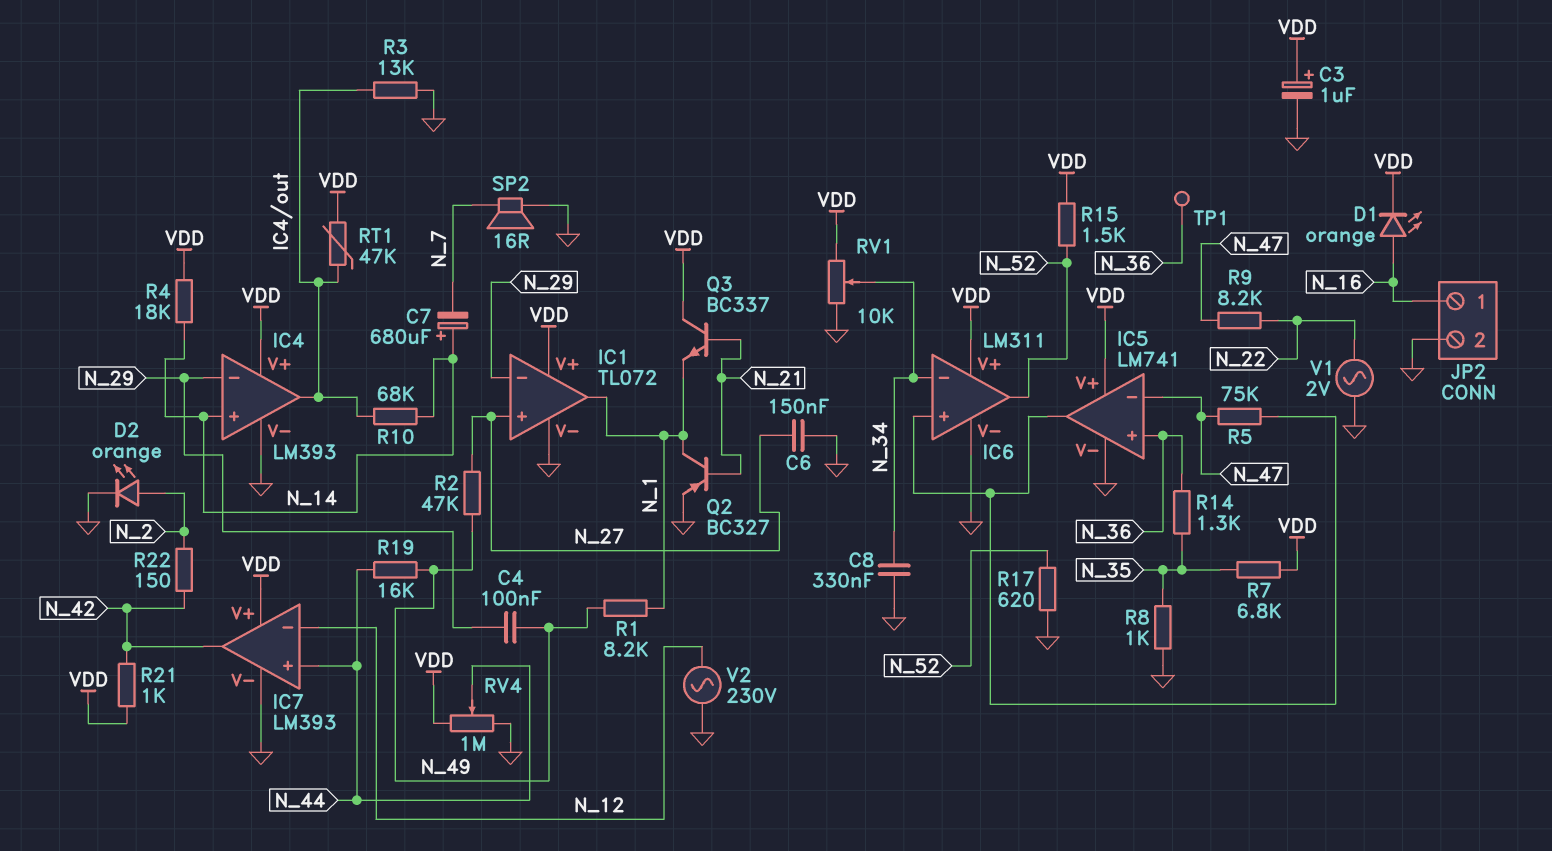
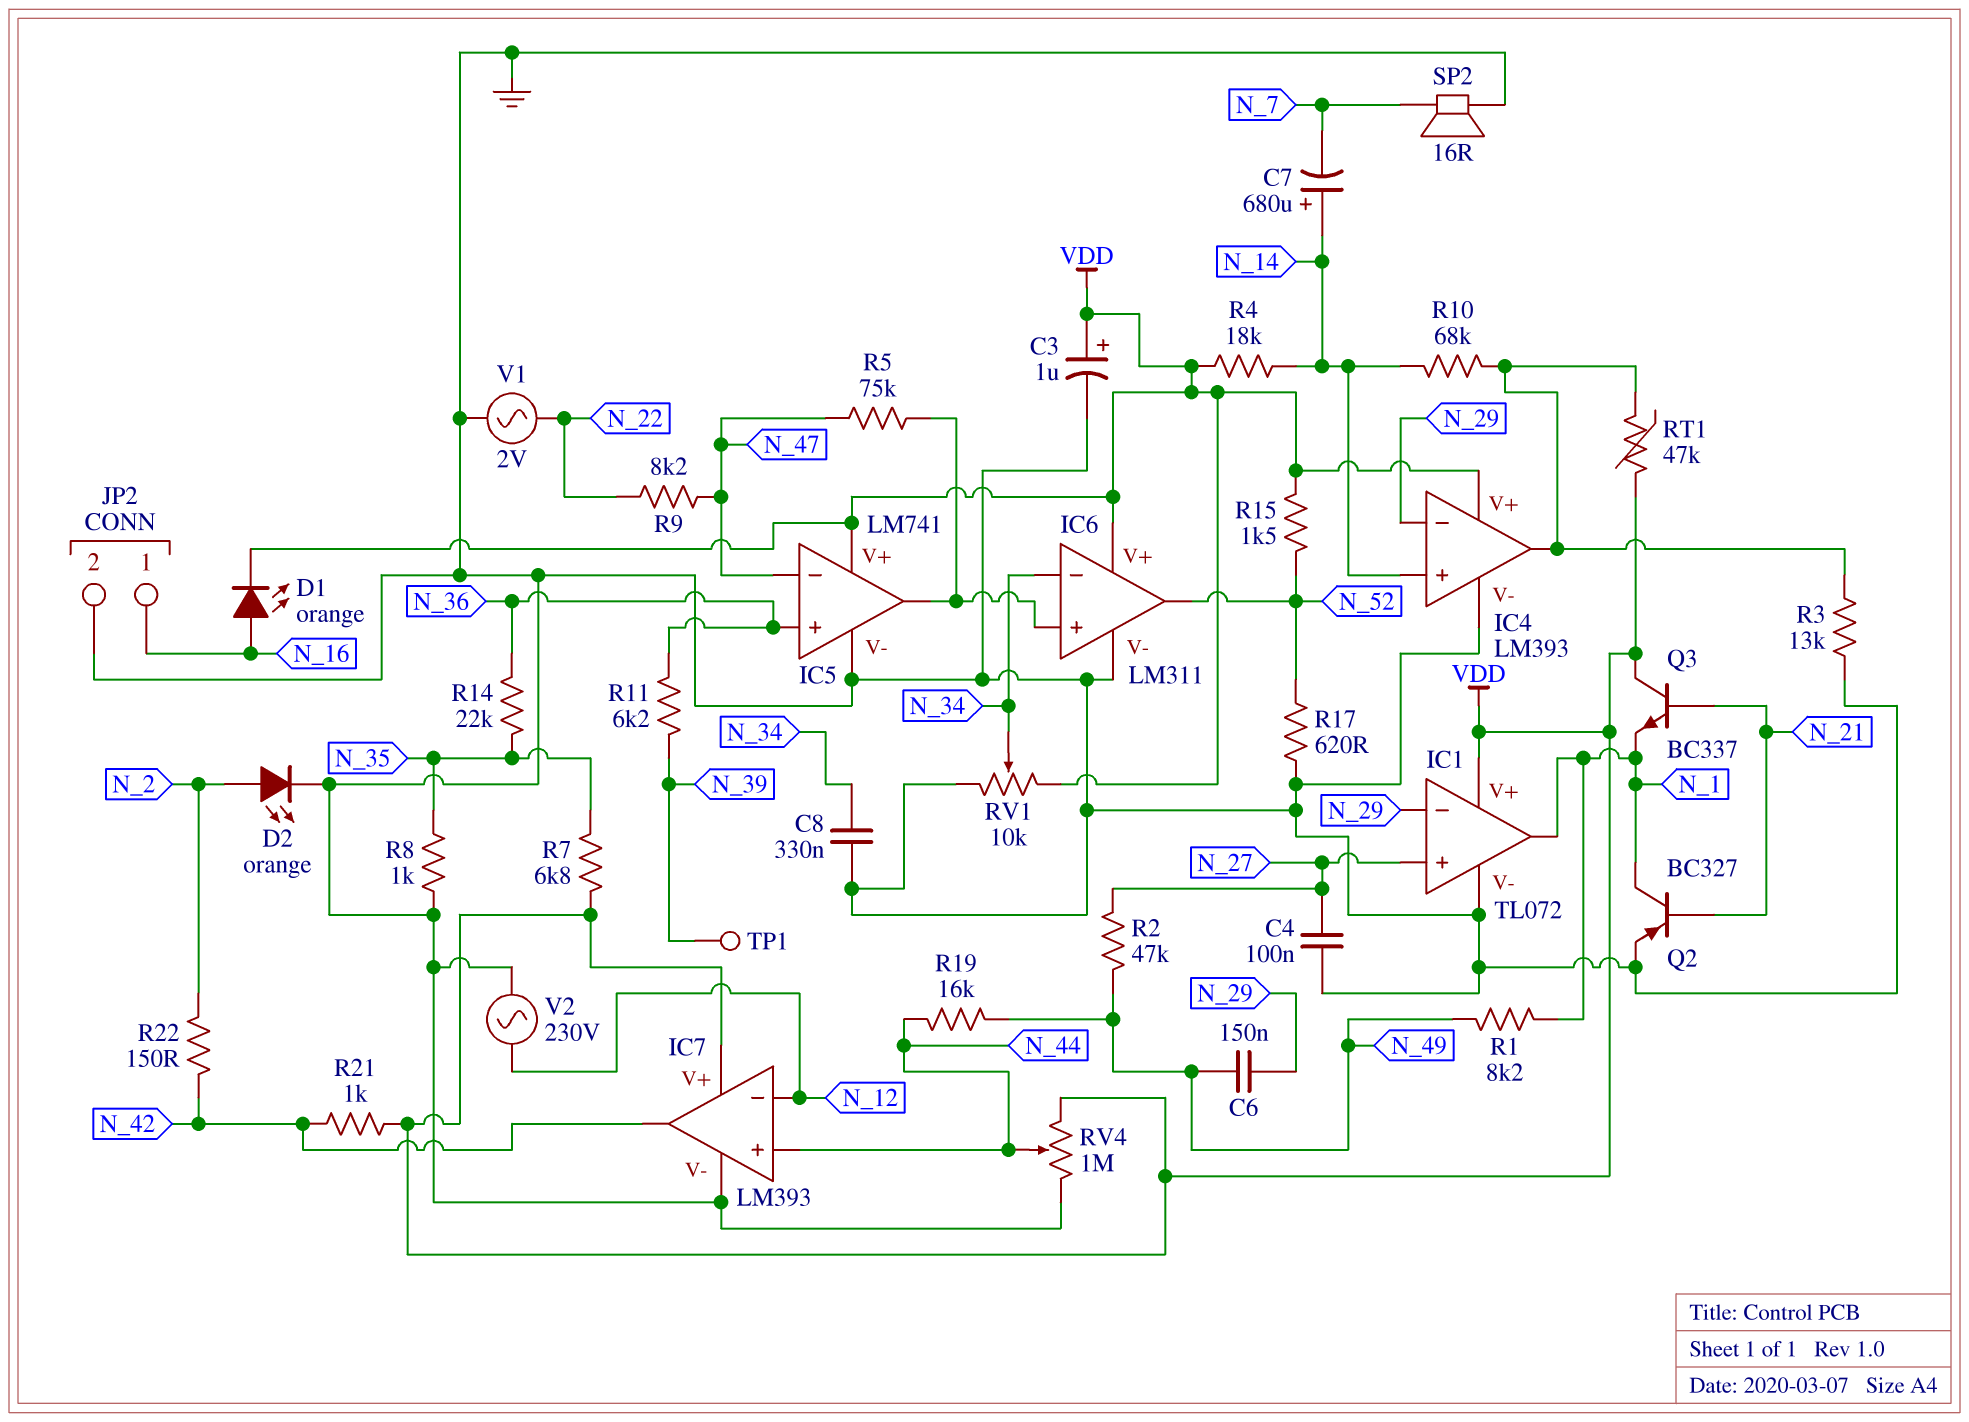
C4: 100nF (N_29, N_49) -> 100nF (GND, N_27)
C6: 150nF (GND, N_27) -> 150nF (N_29, N_49)
R11: none -> 6.2k (N_36, N_39)
R14: 1.3k (N_35, N_36) -> 22k (N_35, N_36)
TP1: test point (N_36) -> test point (N_39)

